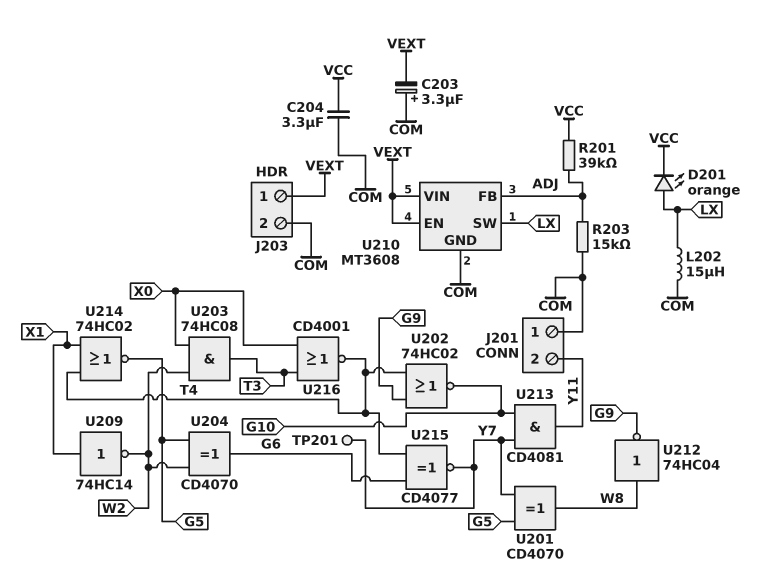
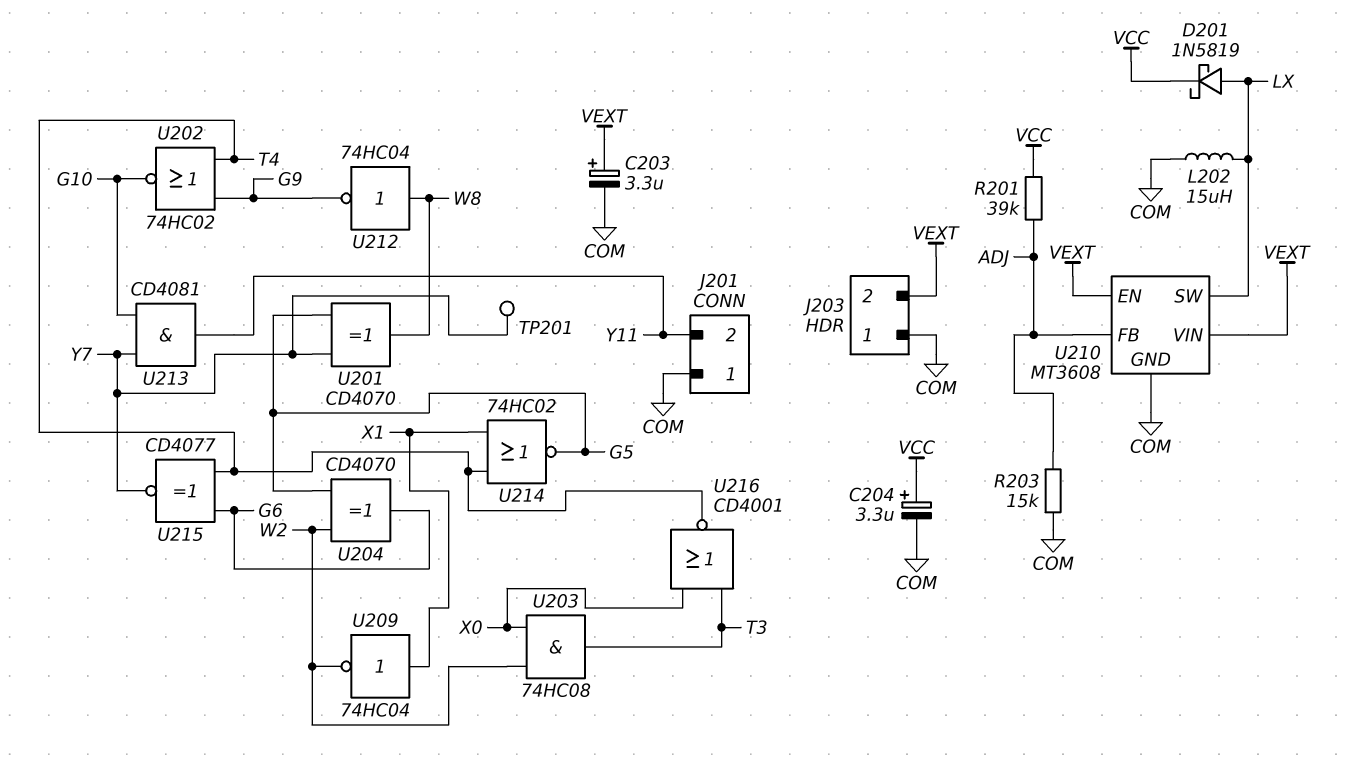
C203: 3.3uF (plus COM, minus VEXT) -> 3.3uF (plus VEXT, minus COM)
C204: 3.3uF (COM, VCC) -> 3.3uF (plus VCC, minus COM)
D201: LED orange (A LX, K VCC) -> schottky 1N5819 (A LX, K VCC)
J203 pin 1: VEXT -> COM
J203 pin 2: COM -> VEXT
U209: NOT 74HC14 (in X1, out W2) -> NOT 74HC04 (in X1, out W2)

